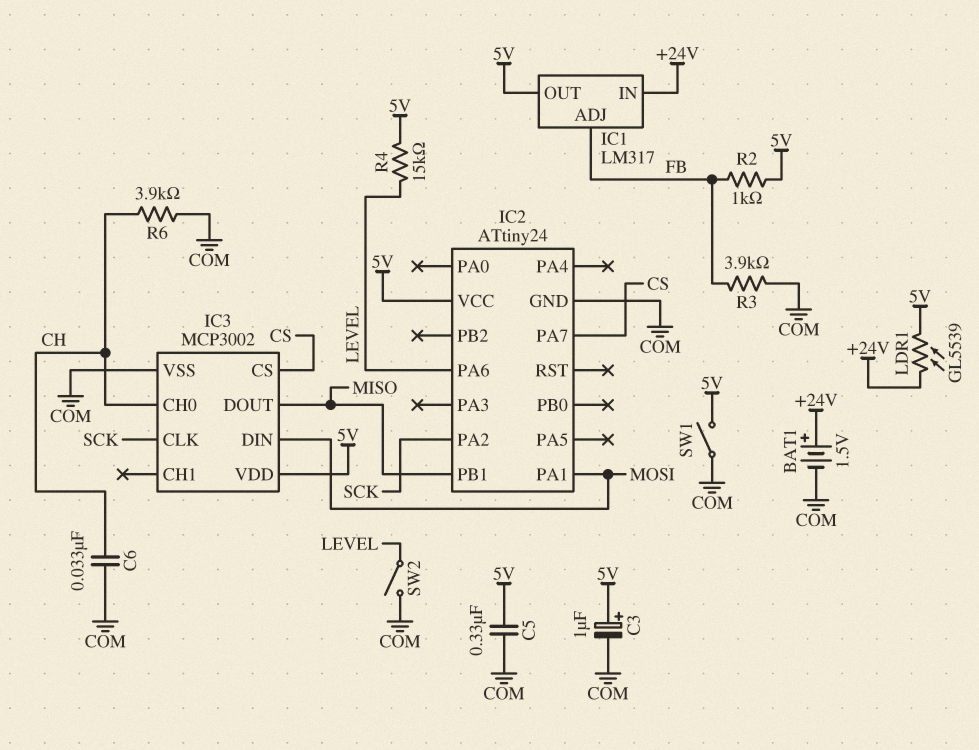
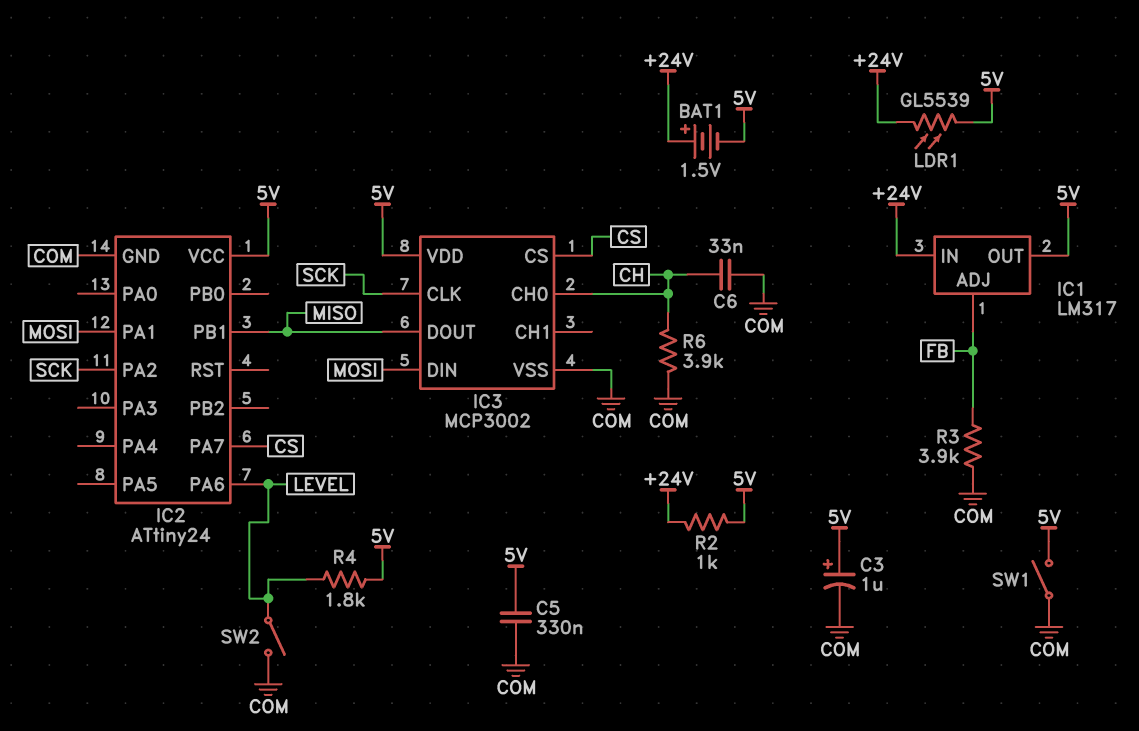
BAT1: 1.5V (plus +24V, minus COM) -> 1.5V (plus +24V, minus 5V)
R2: 1k (5V, FB) -> 1k (+24V, 5V)
R4: 15k (5V, LEVEL) -> 1.8k (5V, LEVEL)

